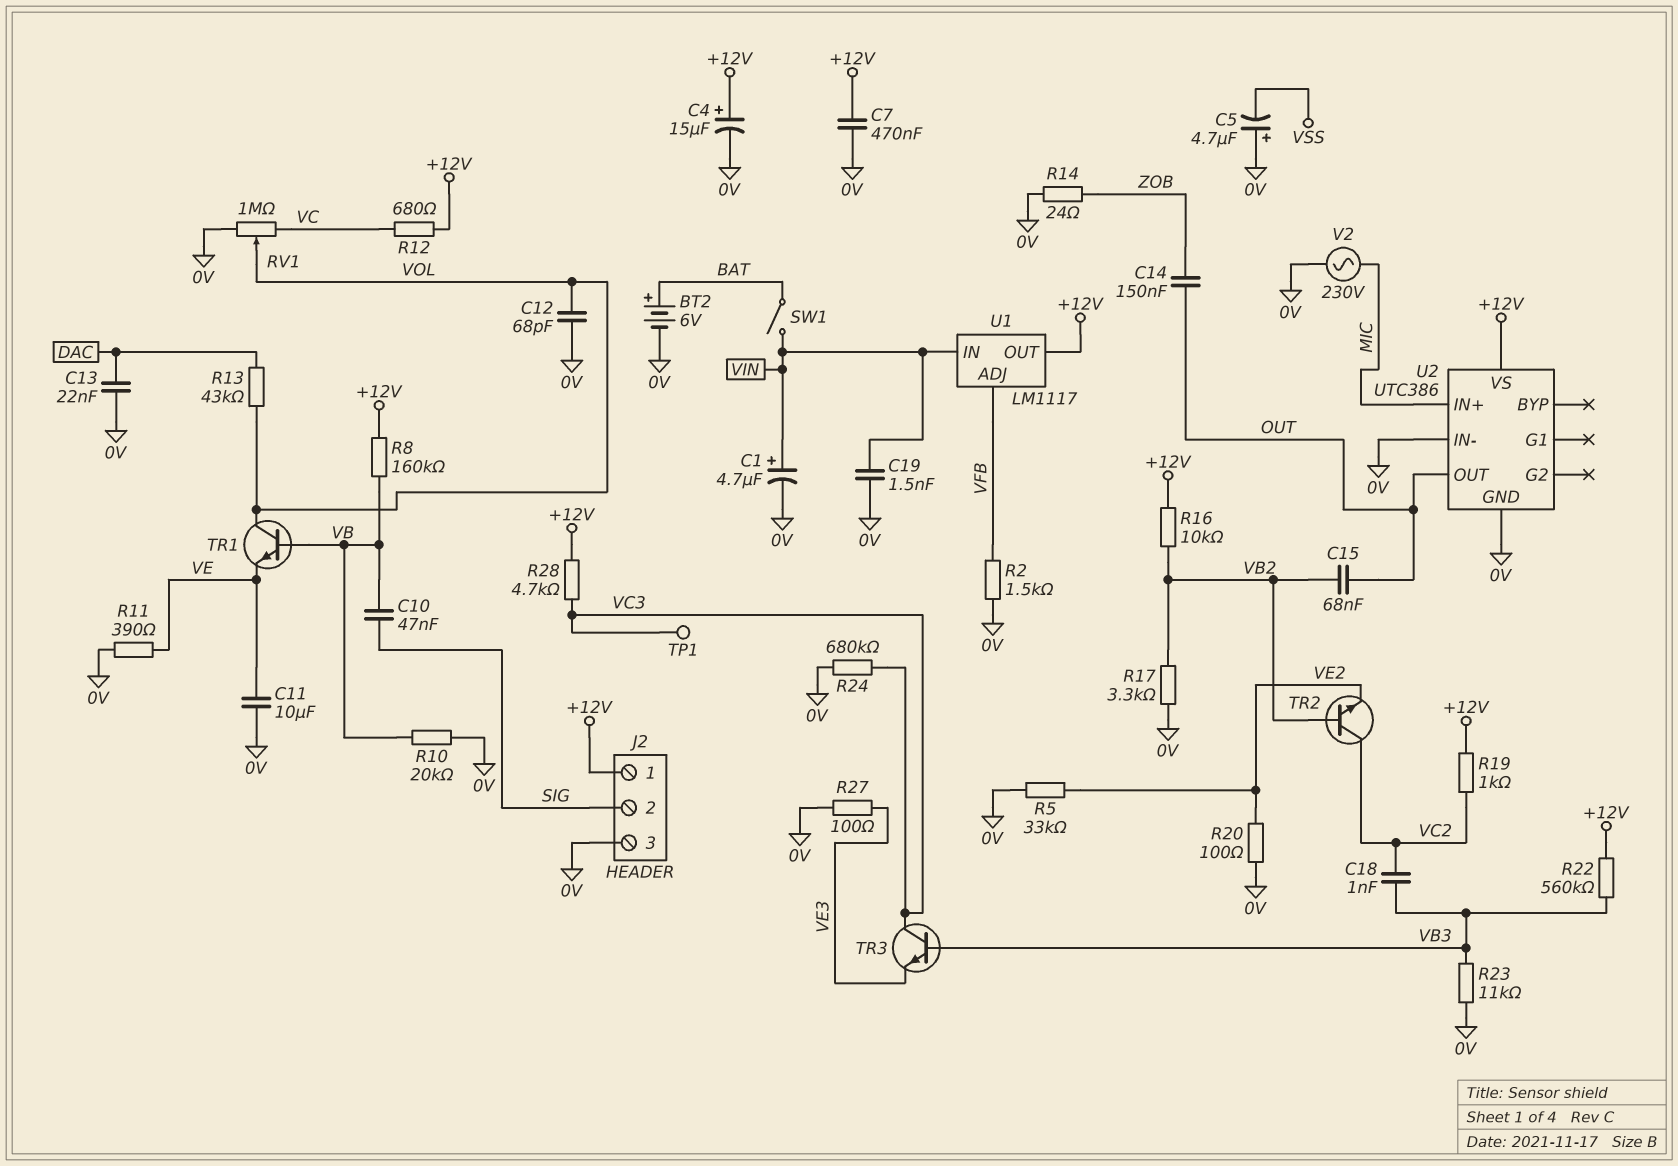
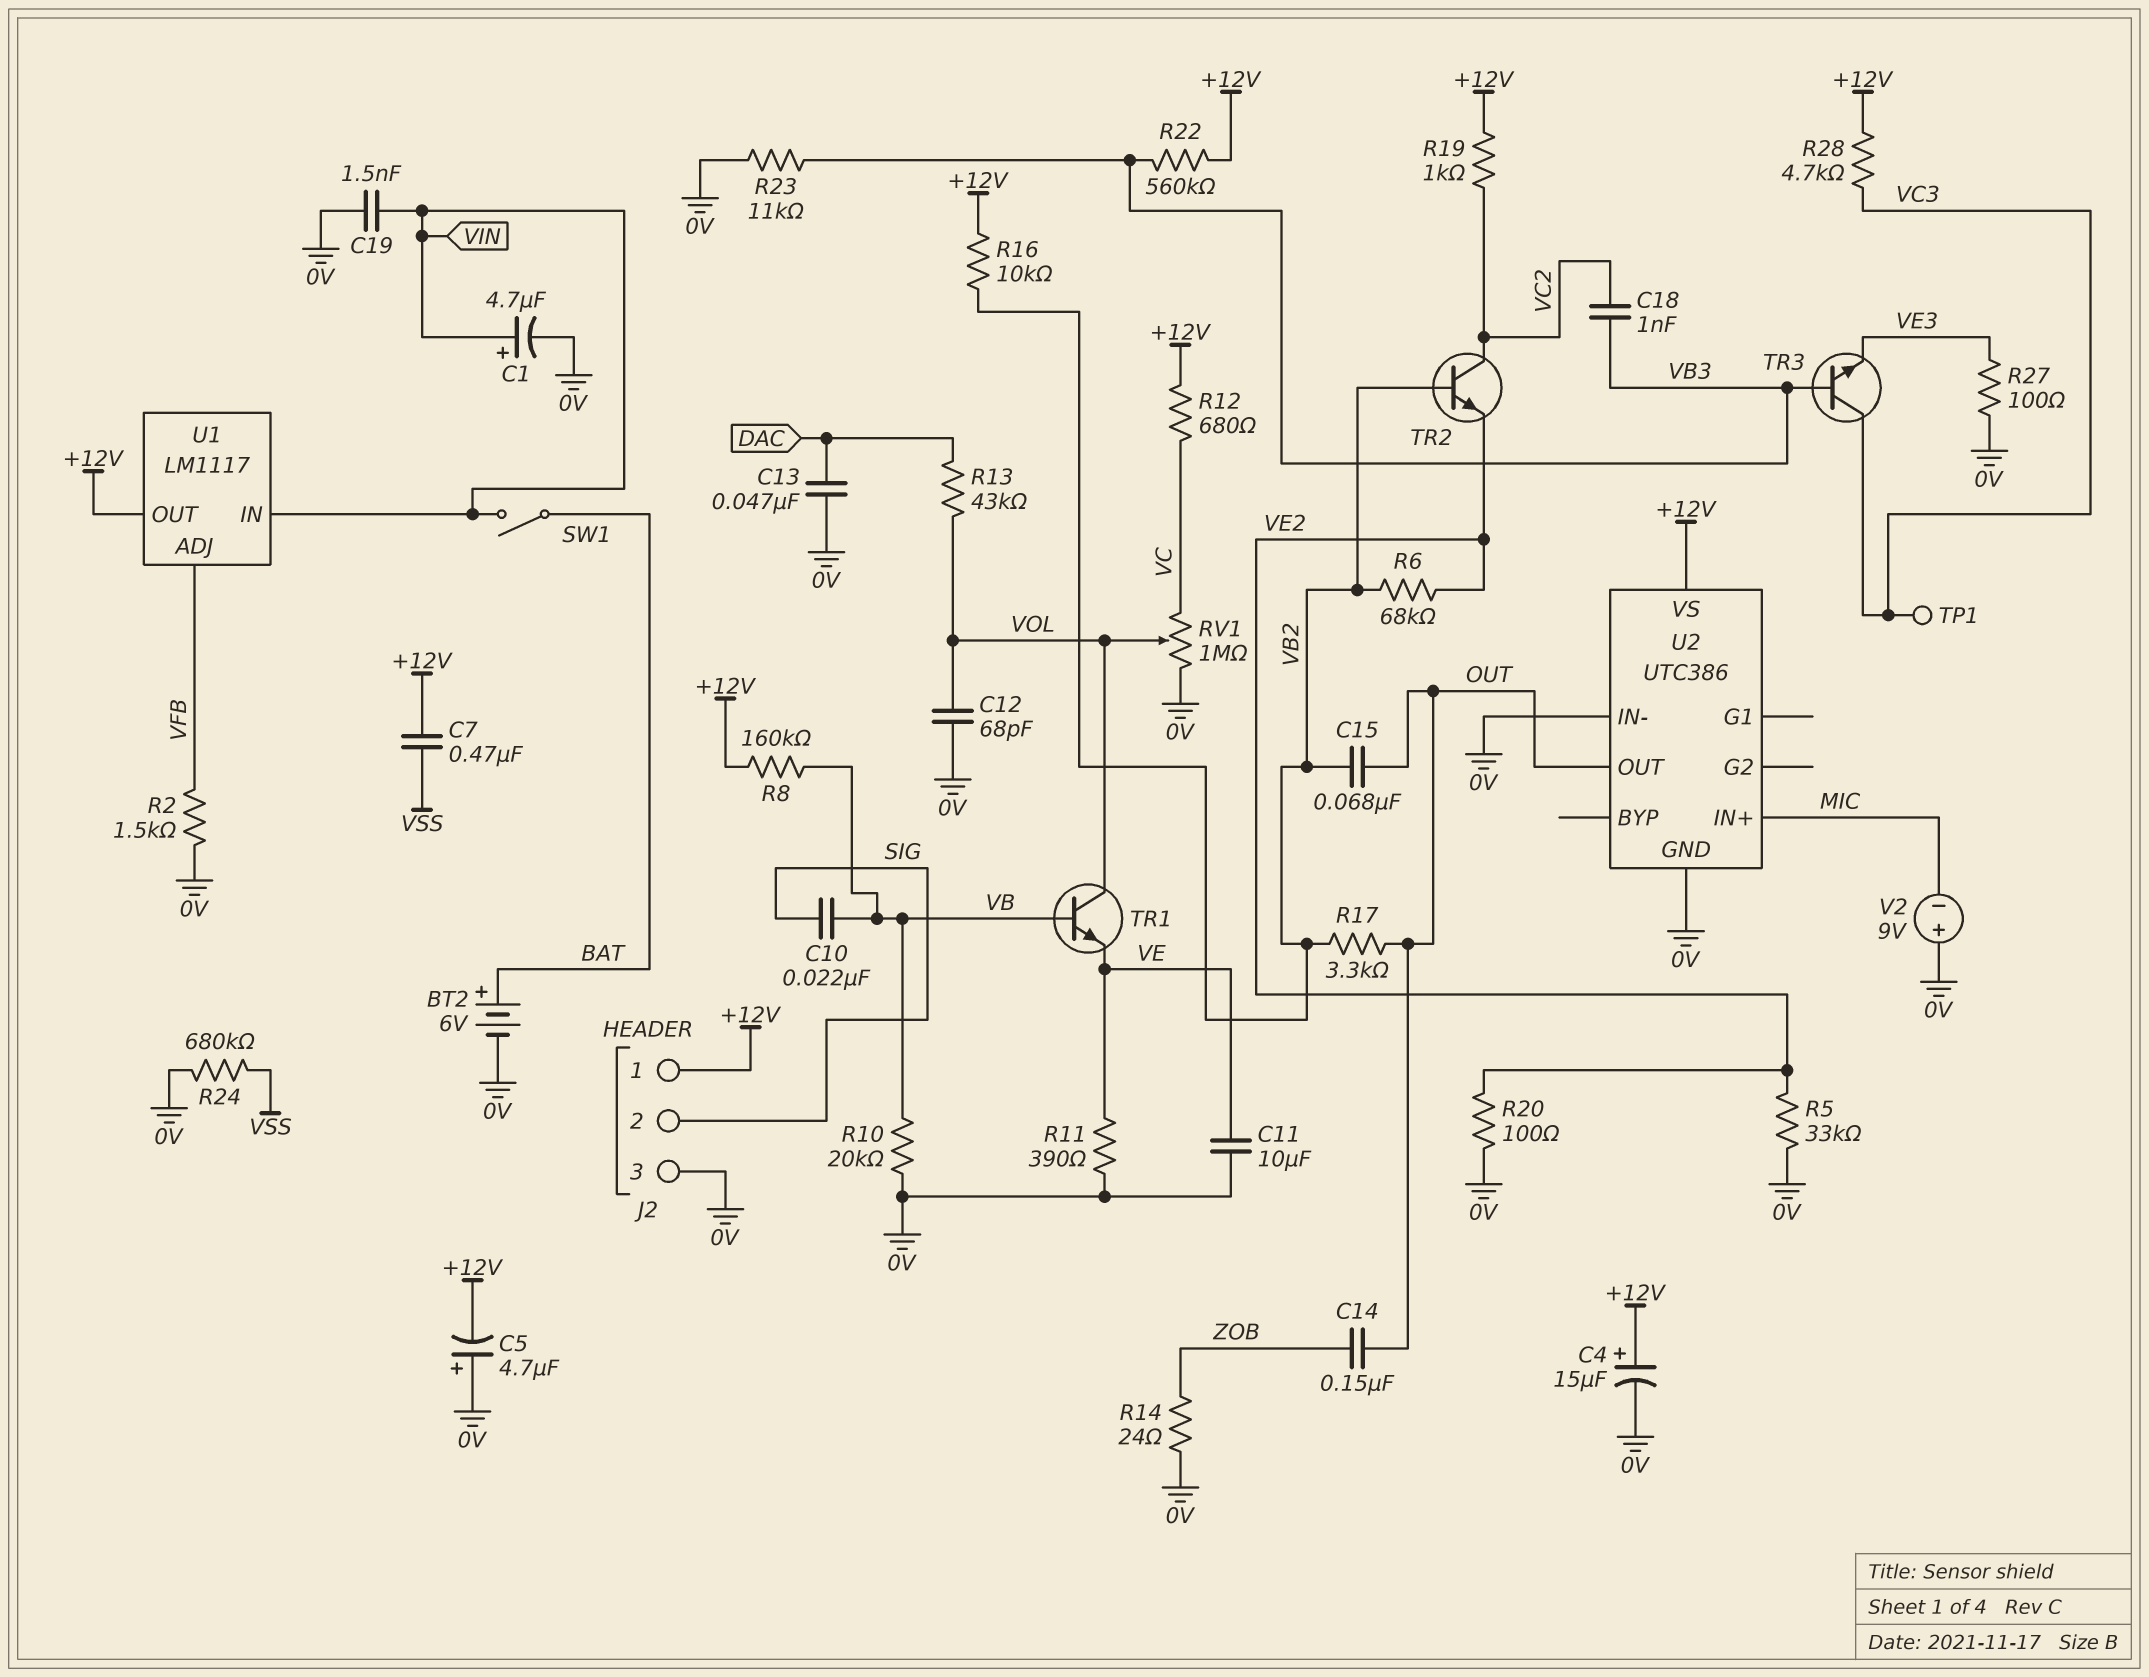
C5: 4.7uF (plus 0V, minus VSS) -> 4.7uF (plus 0V, minus +12V)
C7: 470nF (+12V, 0V) -> 470nF (+12V, VSS)
C10: 47nF (SIG, VB) -> 22nF (SIG, VB)
C13: 22nF (0V, DAC) -> 47nF (0V, DAC)
R6: none -> 68k (VB2, VE2)
R17: 3.3k (0V, VB2) -> 3.3k (OUT, VB2)
R24: 680k (0V, VC3) -> 680k (0V, VSS)
V2: AC 230V (0V, MIC) -> 9V (plus 0V, minus MIC)

